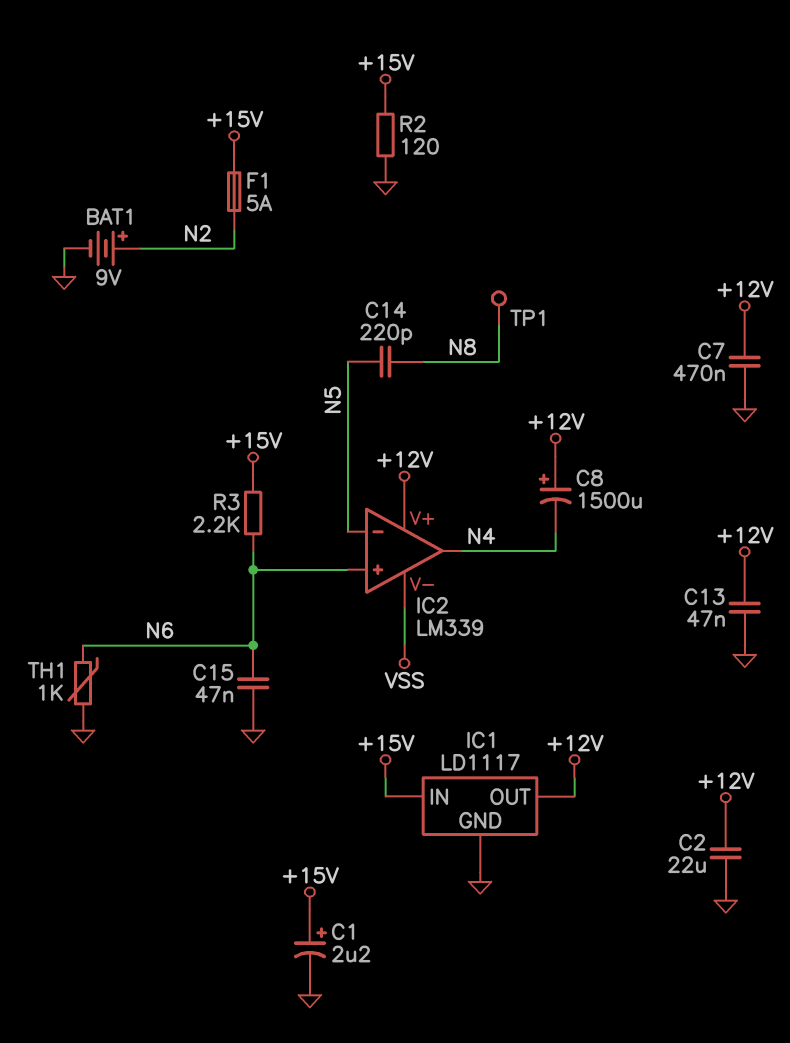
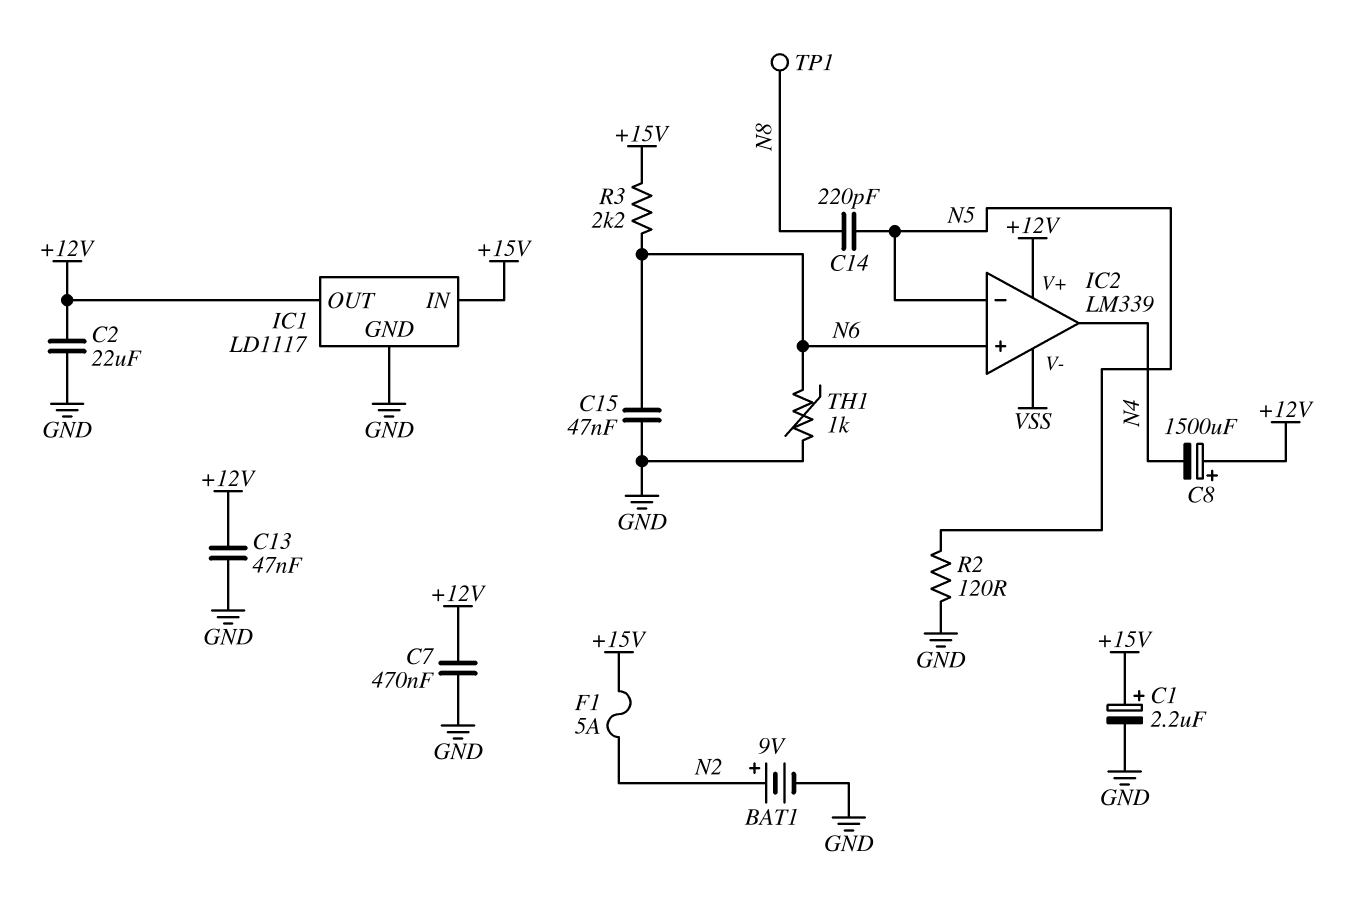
R2: 120 (+15V, GND) -> 120 (GND, N5)

